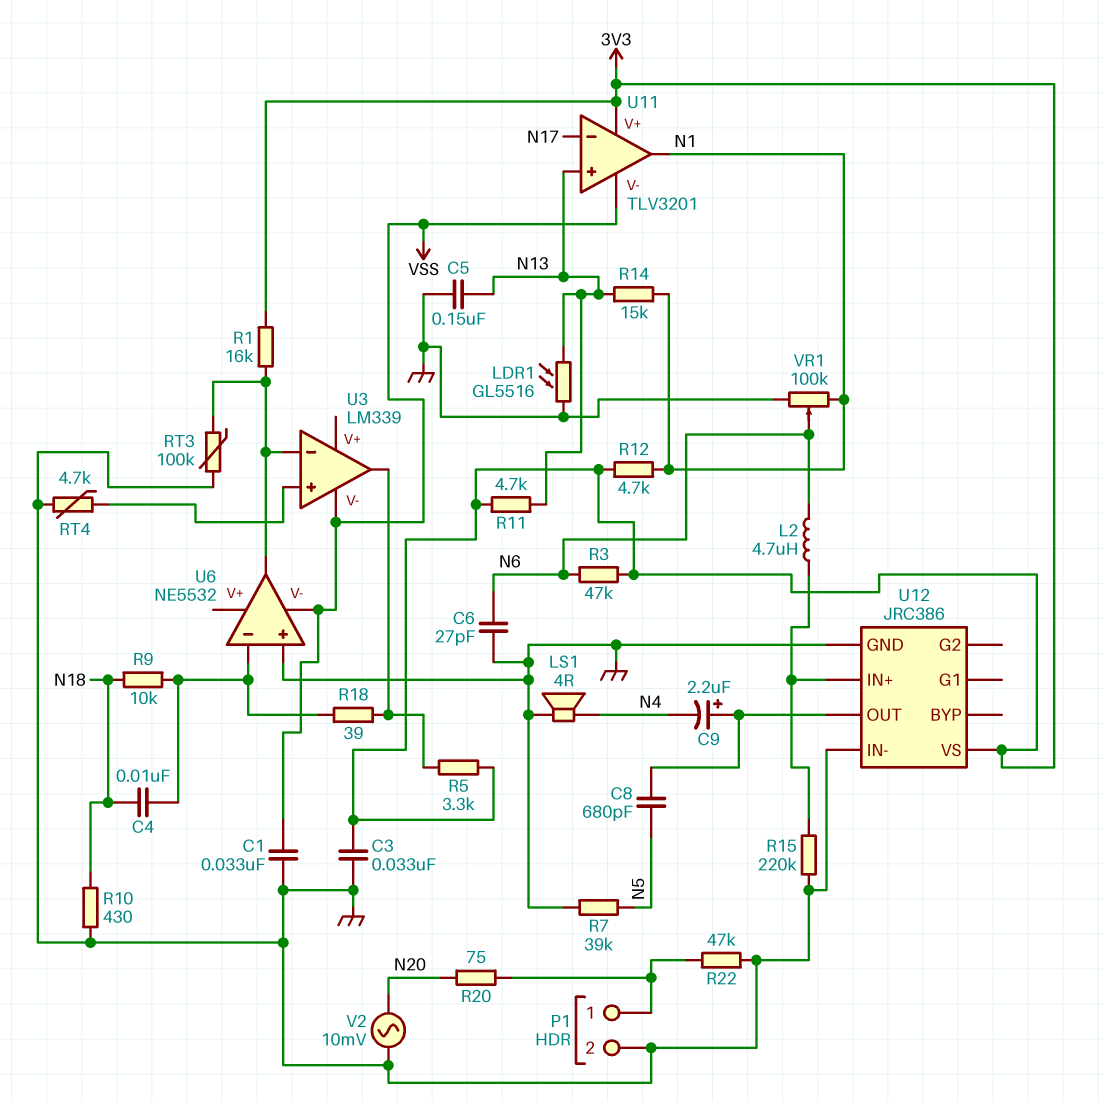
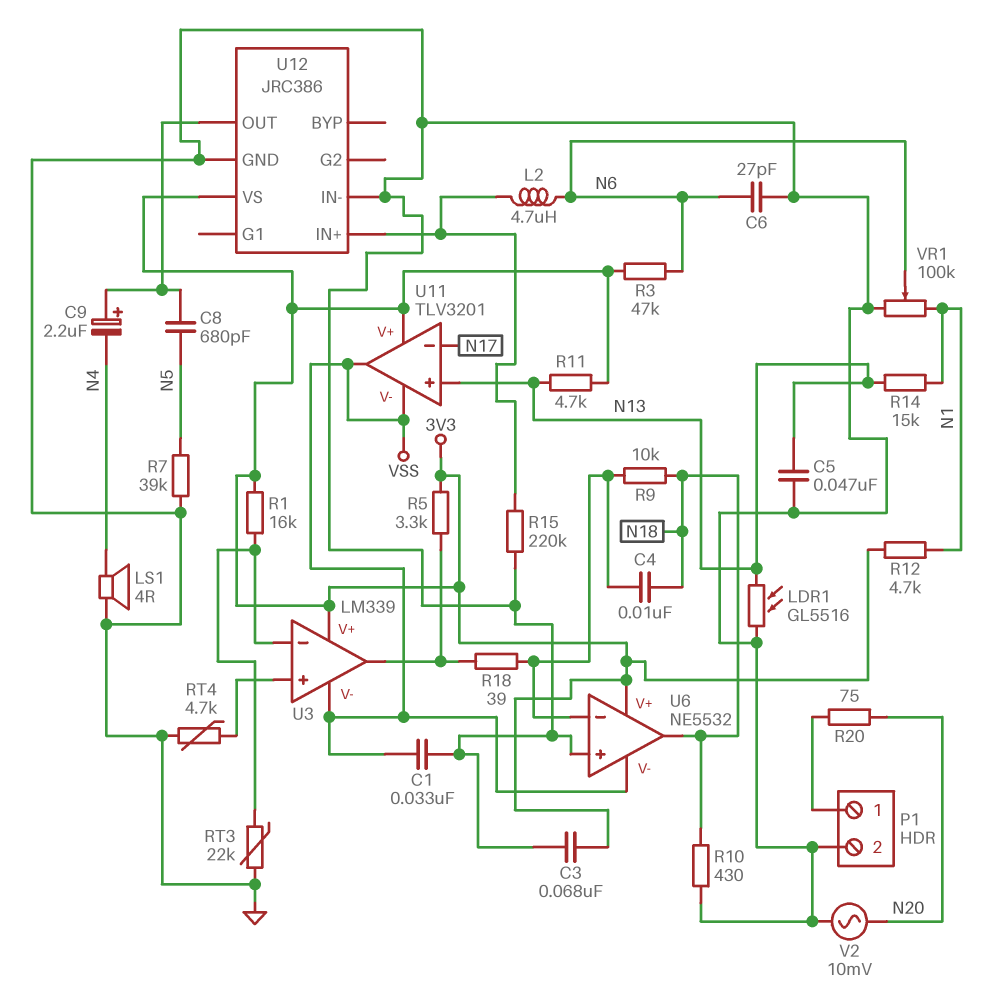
C3: 33nF (3V3, GND) -> 68nF (3V3, GND)
C5: 150nF (GND, N13) -> 47nF (GND, N13)
R22: 47k (GND, P1/1) -> none
RT3: 100k (GND, U3/in-) -> 22k (GND, U3/in-)
U3 pin V+: none -> 3V3
U6 pin V+: none -> 3V3
U6 pin out: U3/in- -> N18
U11 pin out: N1 -> VSS

